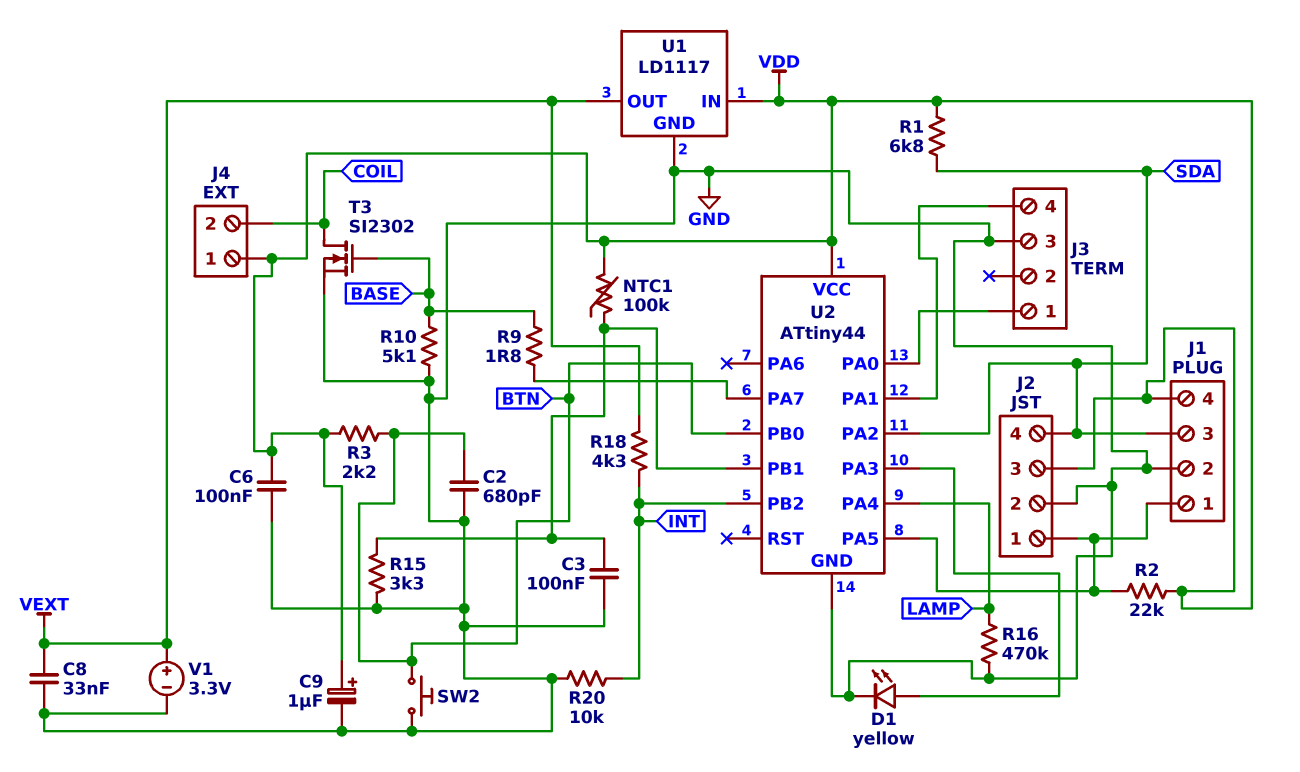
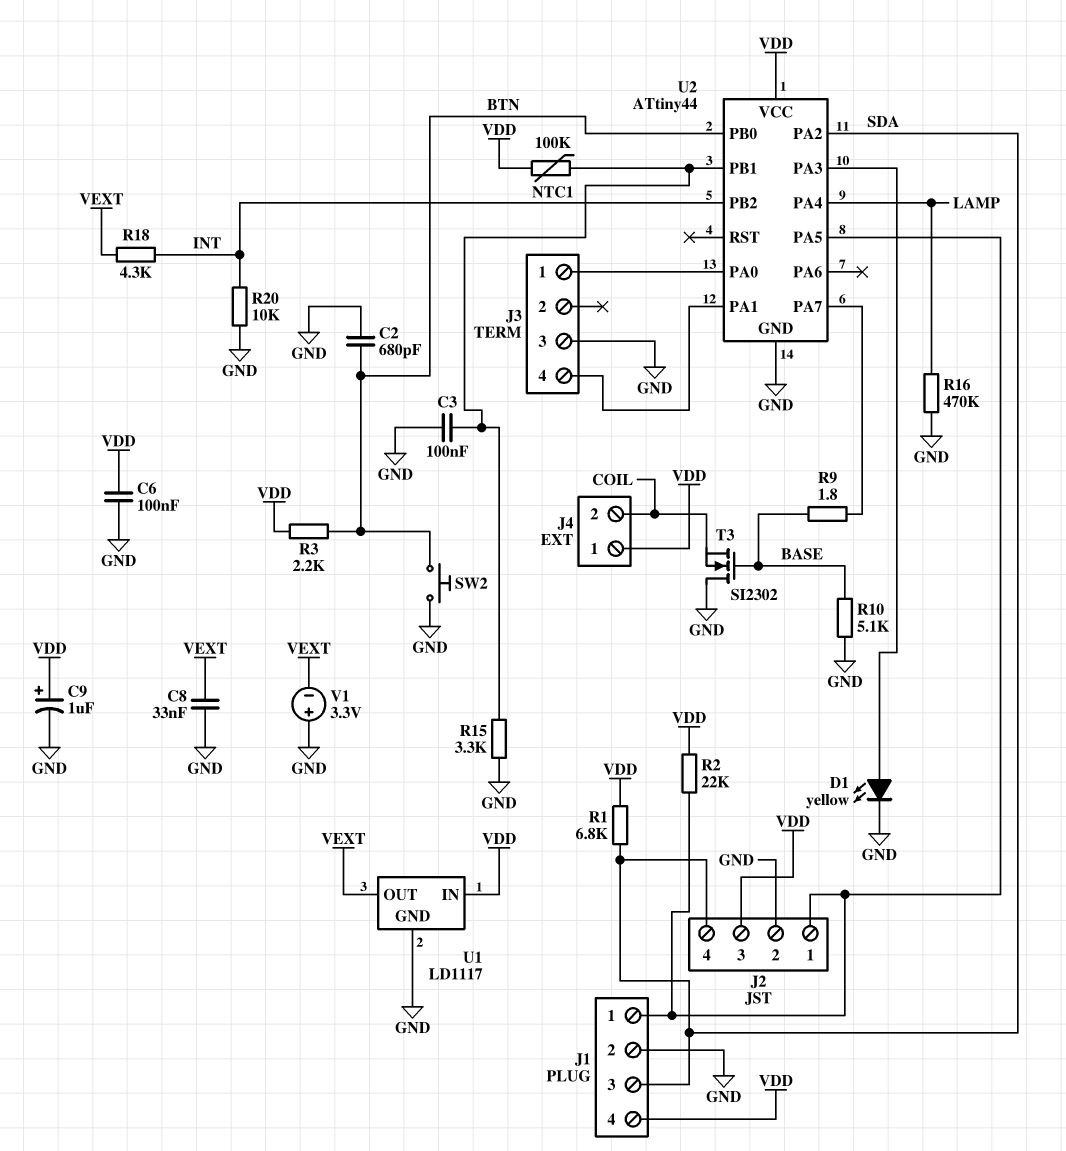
T3: NMOS SI2302 (G BASE, D COIL, S GND) -> NMOS SI2302 (G BASE, D GND, S COIL)
V1: 3.3V (plus VEXT, minus GND) -> 3.3V (plus GND, minus VEXT)

